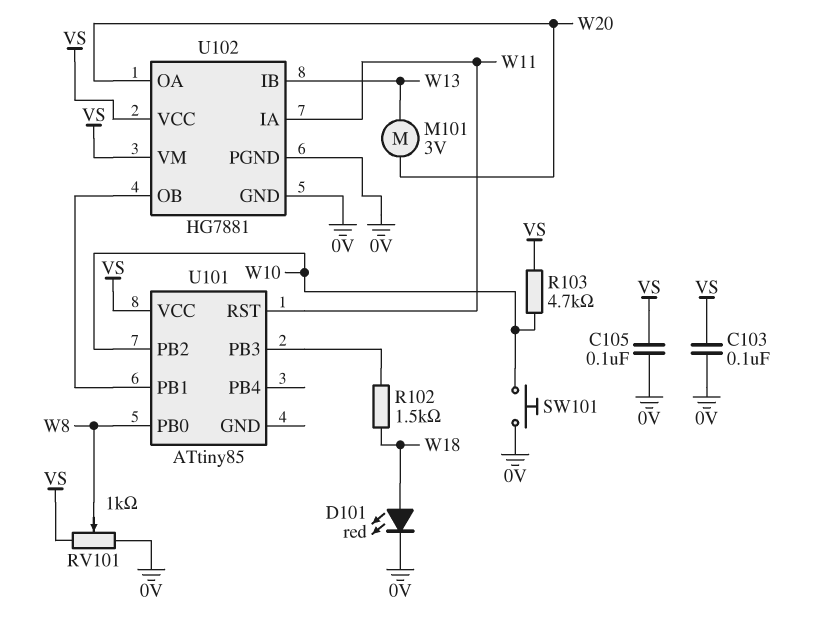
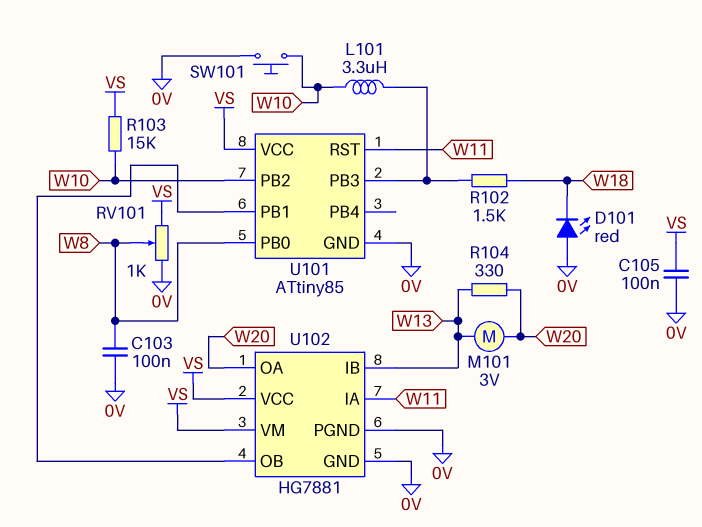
C103: 100nF (0V, VS) -> 100nF (0V, W8)
D101: LED red (A W18, K 0V) -> LED red (A 0V, K W18)
L101: none -> 3.3uH (U101/PB3, W10)
R103: 4.7k (VS, W10) -> 15k (VS, W10)
R104: none -> 330 (W13, W20)
U101 pin GND: none -> 0V

